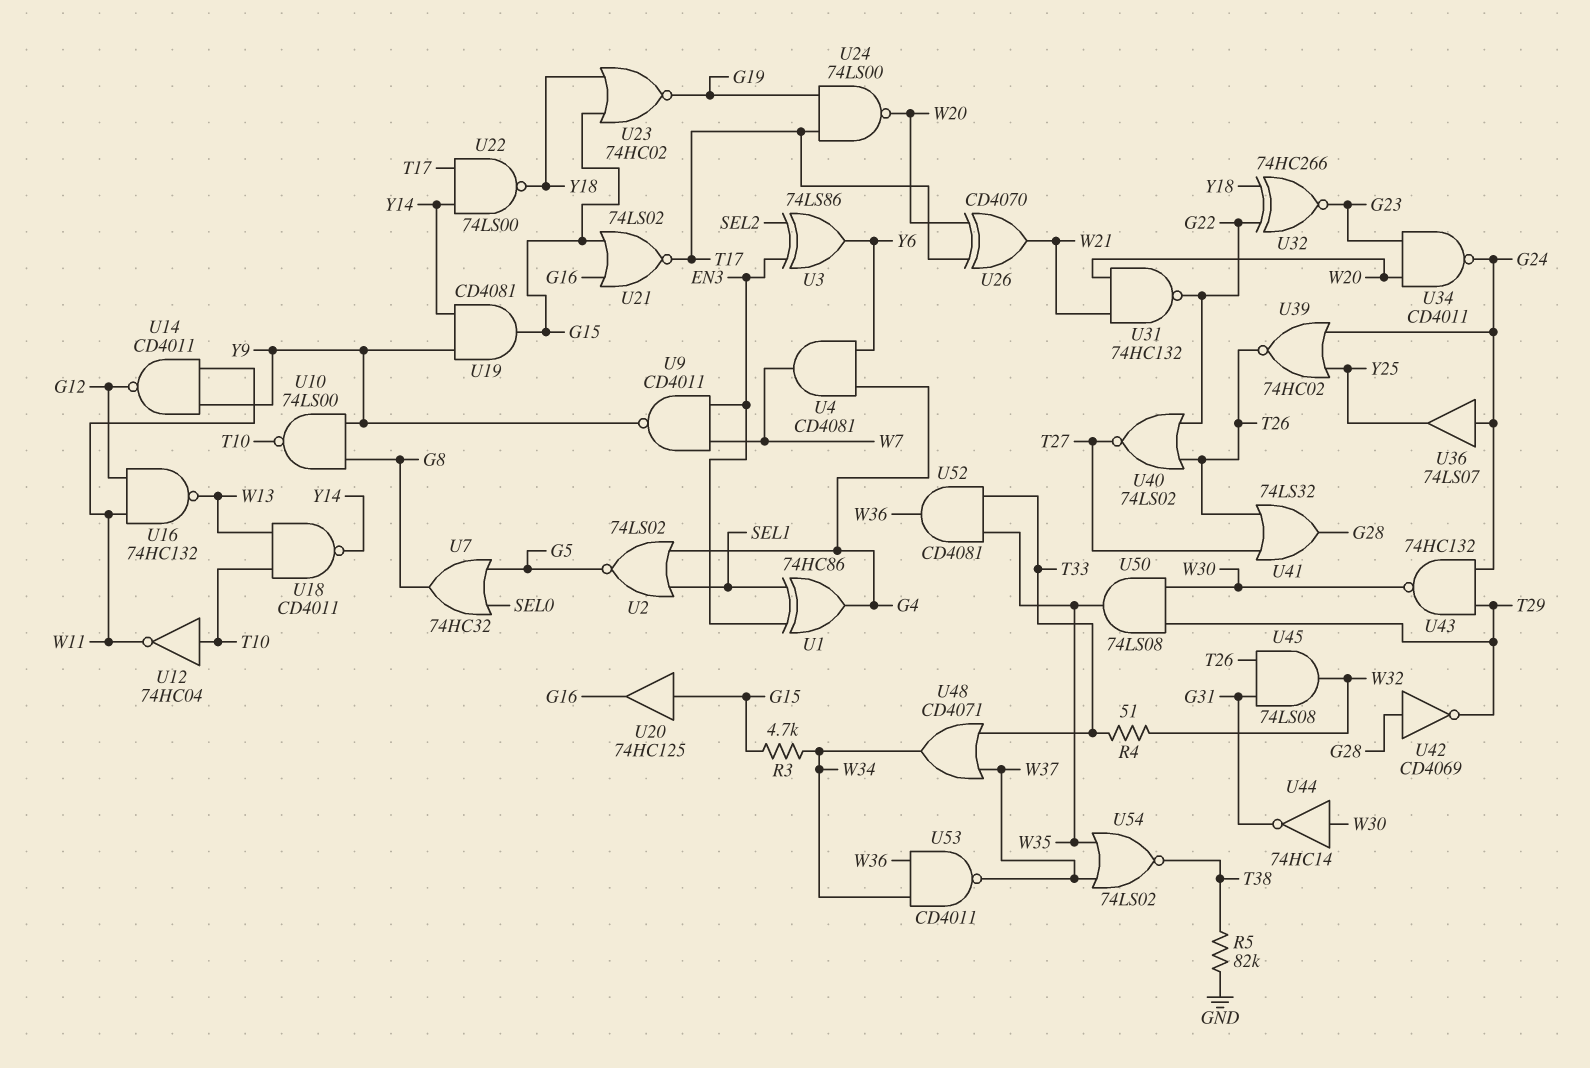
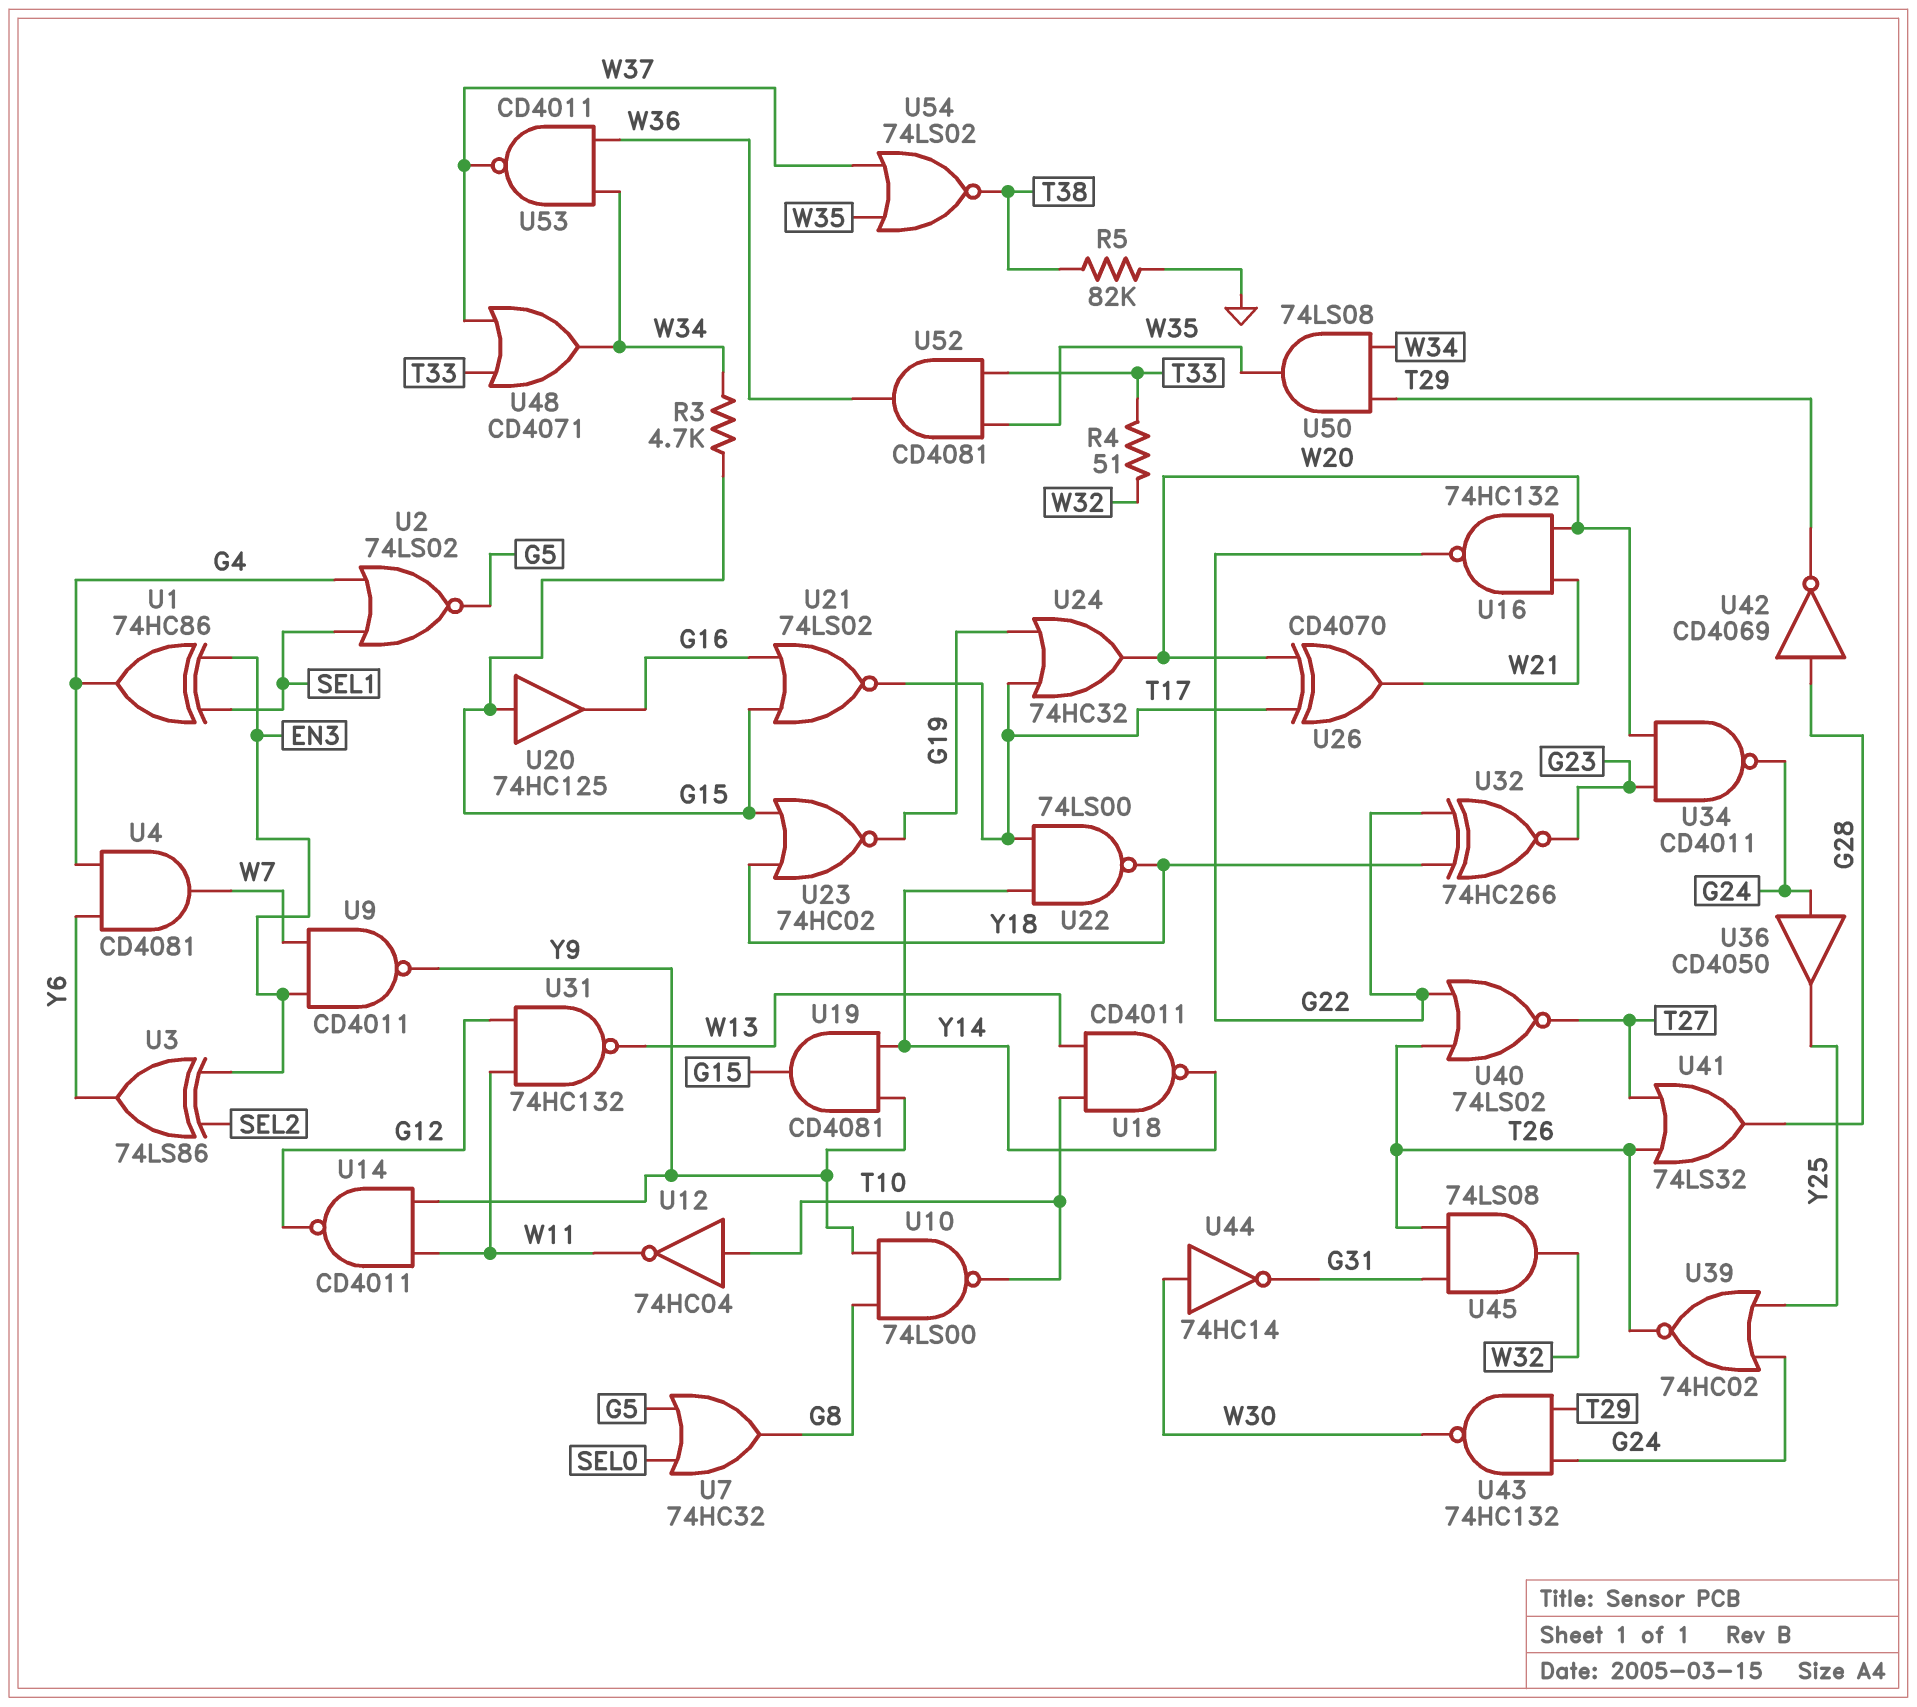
U16: NAND 74HC132 (in G12, in W11, out W13) -> NAND 74HC132 (in W20, in W21, out G22)
U24: NAND 74LS00 (in G19, in T17, out W20) -> OR 74HC32 (in G19, in T17, out W20)
U31: NAND 74HC132 (in W20, in W21, out G22) -> NAND 74HC132 (in G12, in W11, out W13)
U36: buffer 74LS07 (in G24, out Y25) -> buffer CD4050 (in G24, out Y25)
U50: AND 74LS08 (in T29, in W30, out W35) -> AND 74LS08 (in T29, in W34, out W35)

